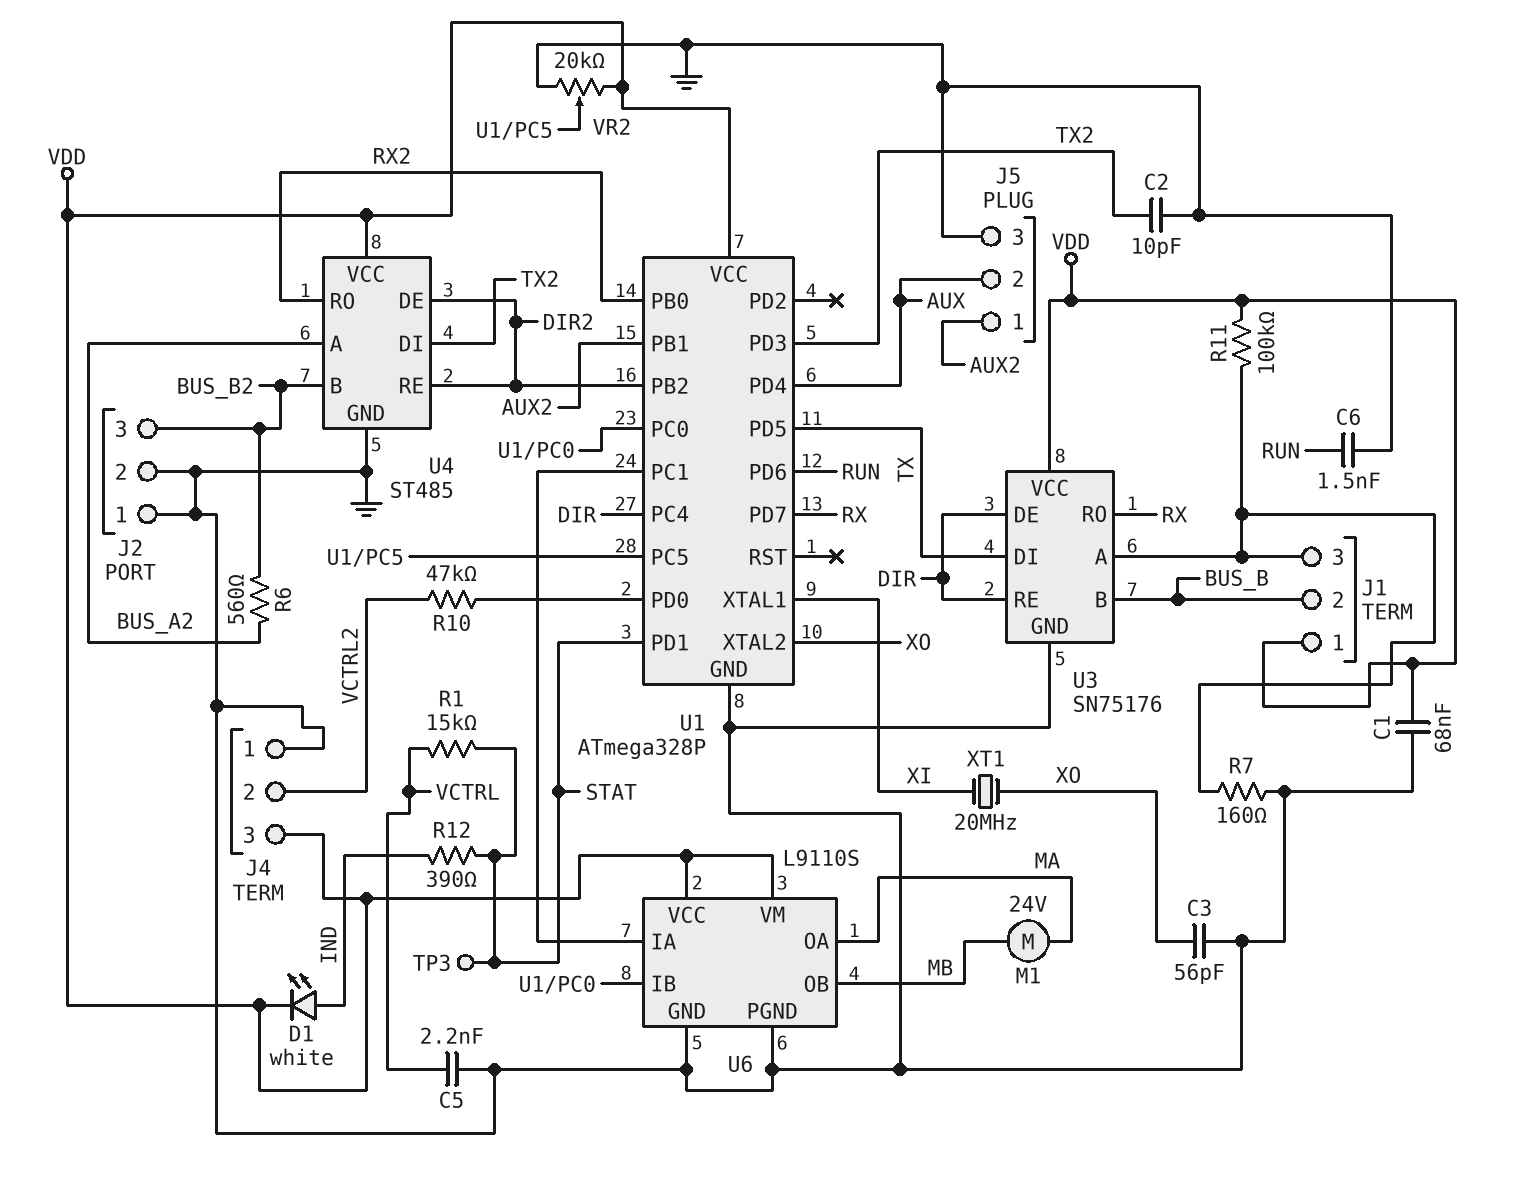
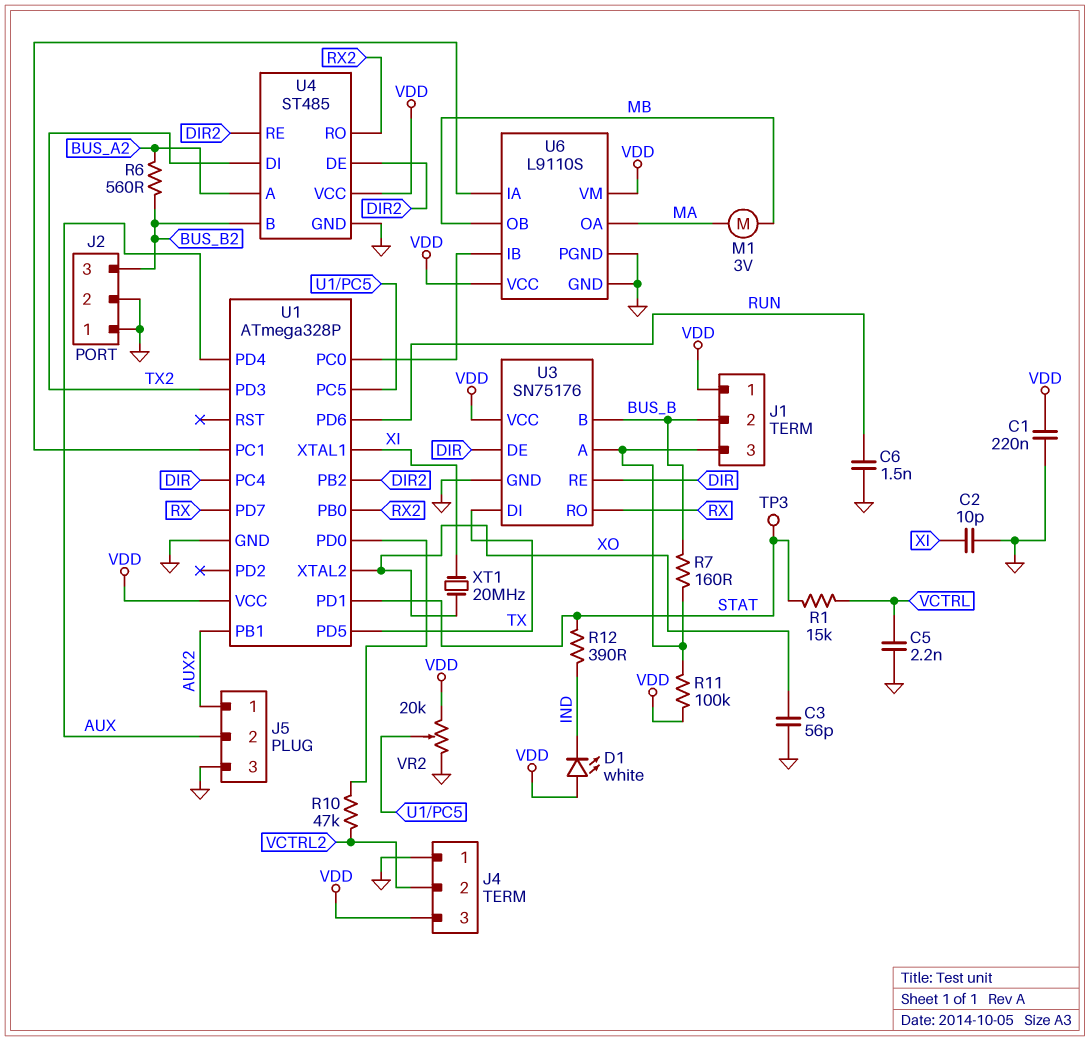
C1: 68nF (GND, VDD) -> 220nF (GND, VDD)
C2: 10pF (GND, TX2) -> 10pF (GND, XI)
D1: LED white (A IND, K VDD) -> LED white (A VDD, K IND)
M1: motor 24V (MA, MB) -> motor 3V (MA, MB)
R7: 160 (GND, J1/3) -> 160 (BUS_B, J1/3)

